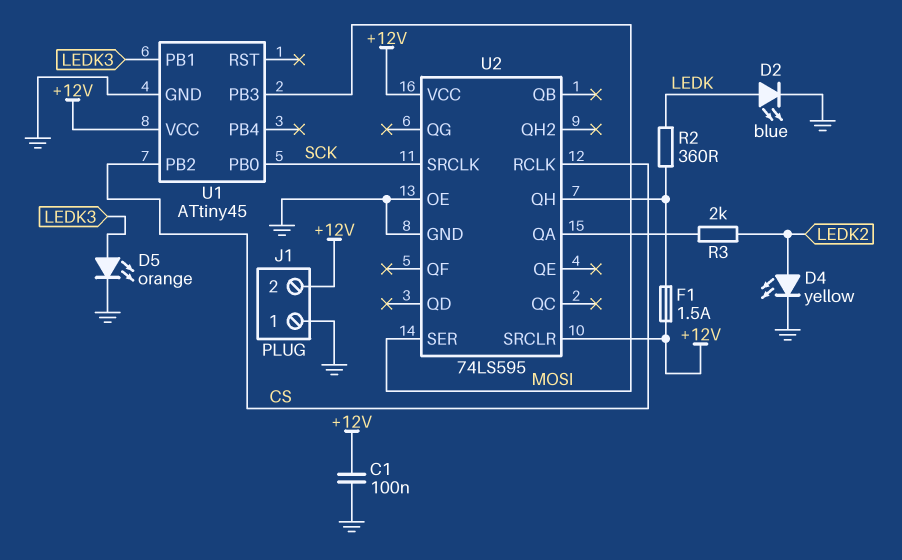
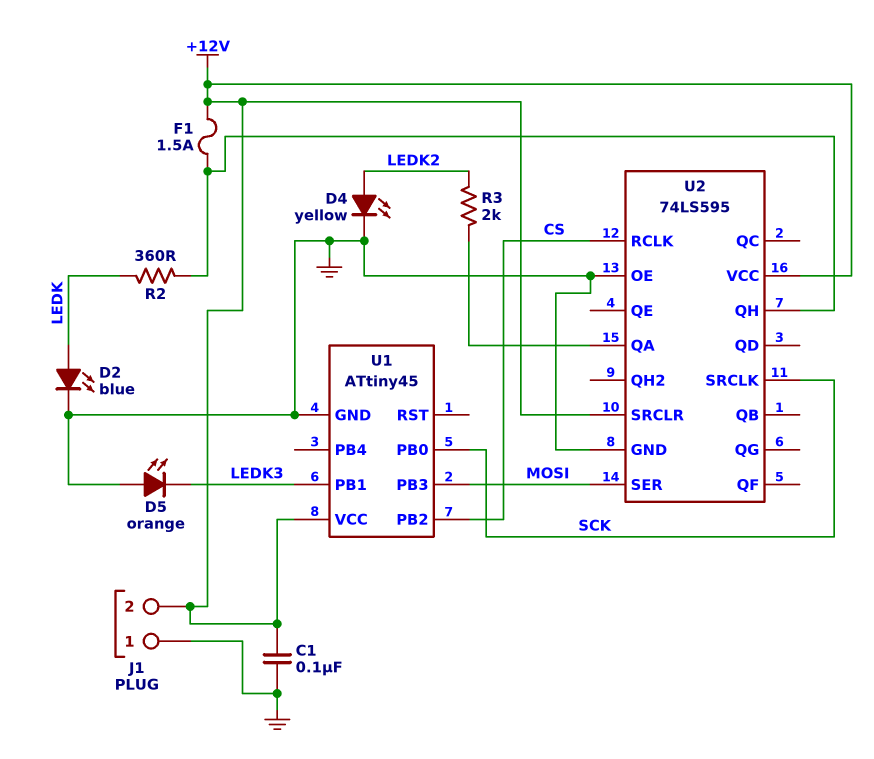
D5: LED orange (A LEDK3, K GND) -> LED orange (A GND, K LEDK3)

